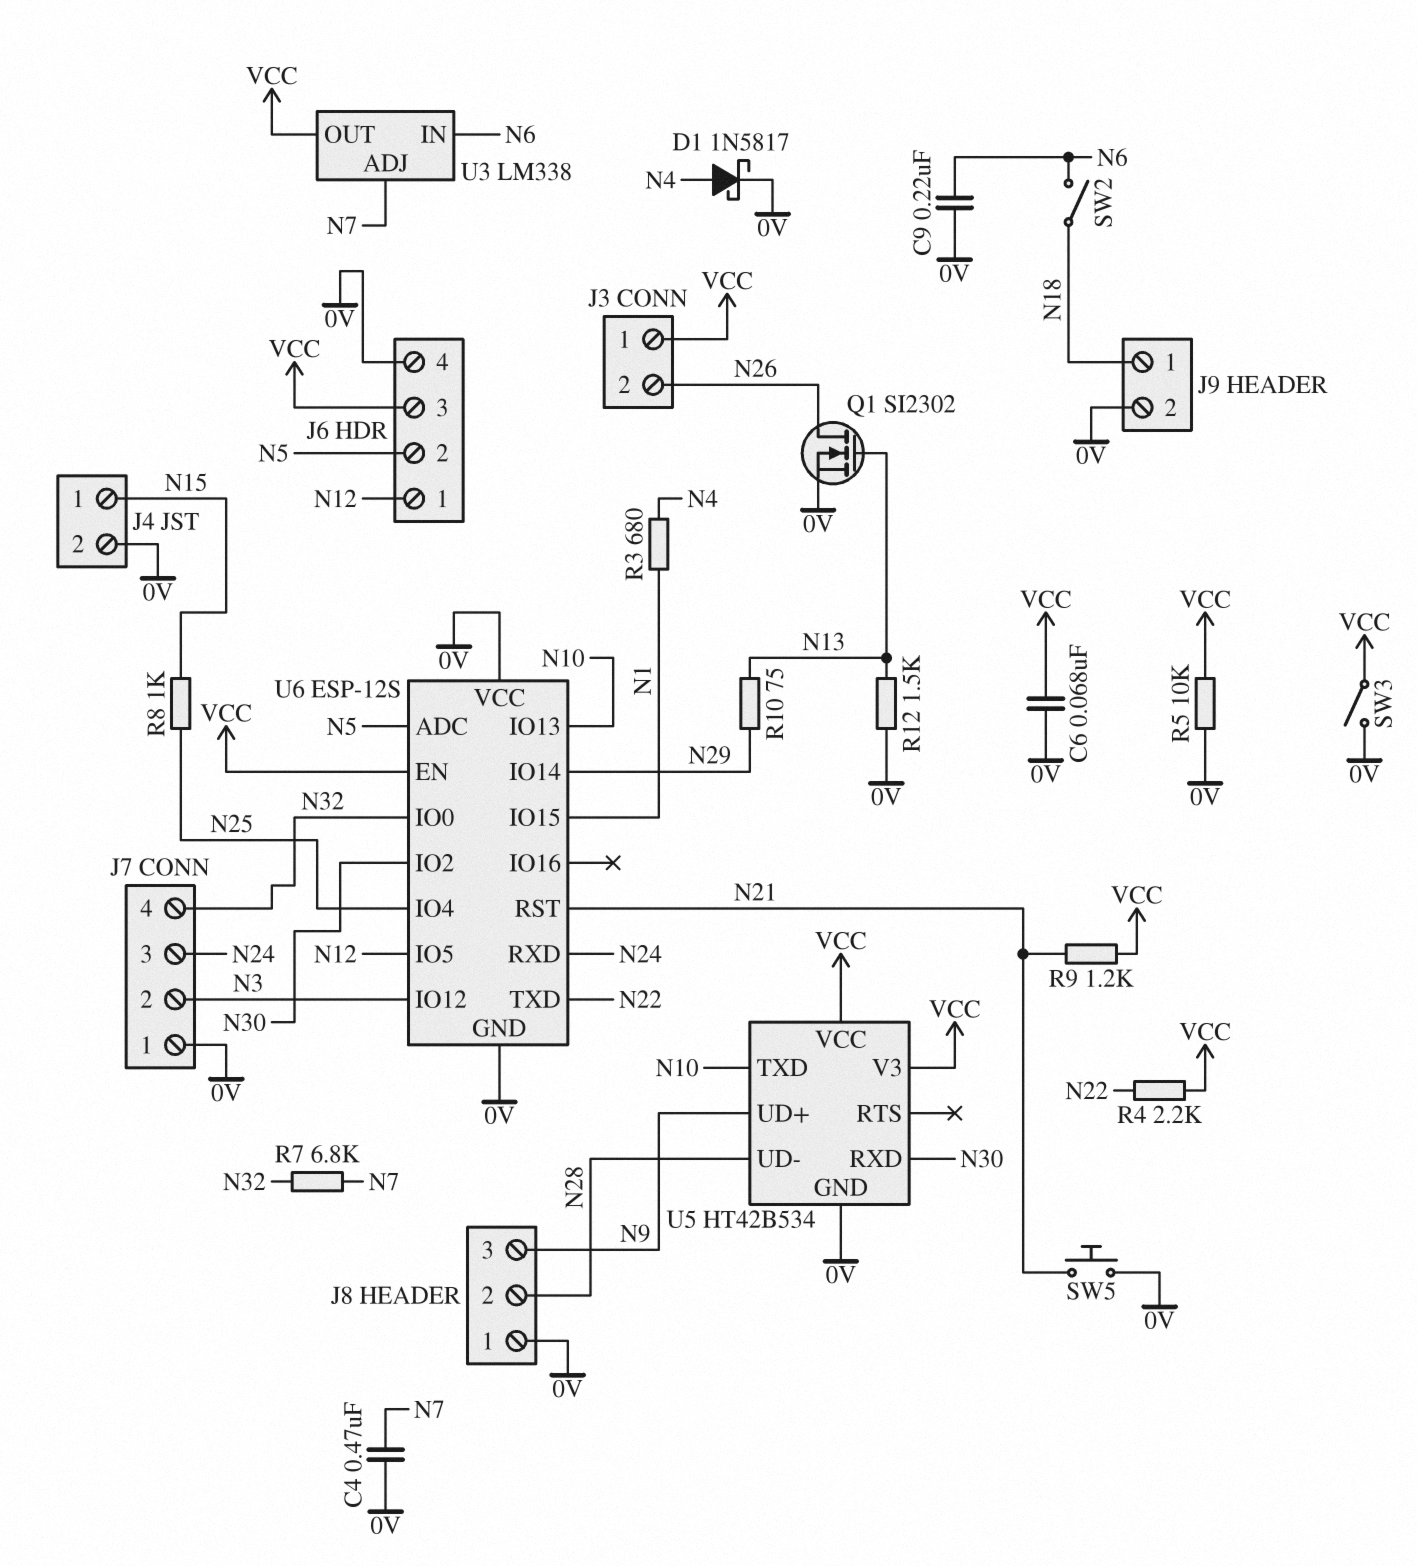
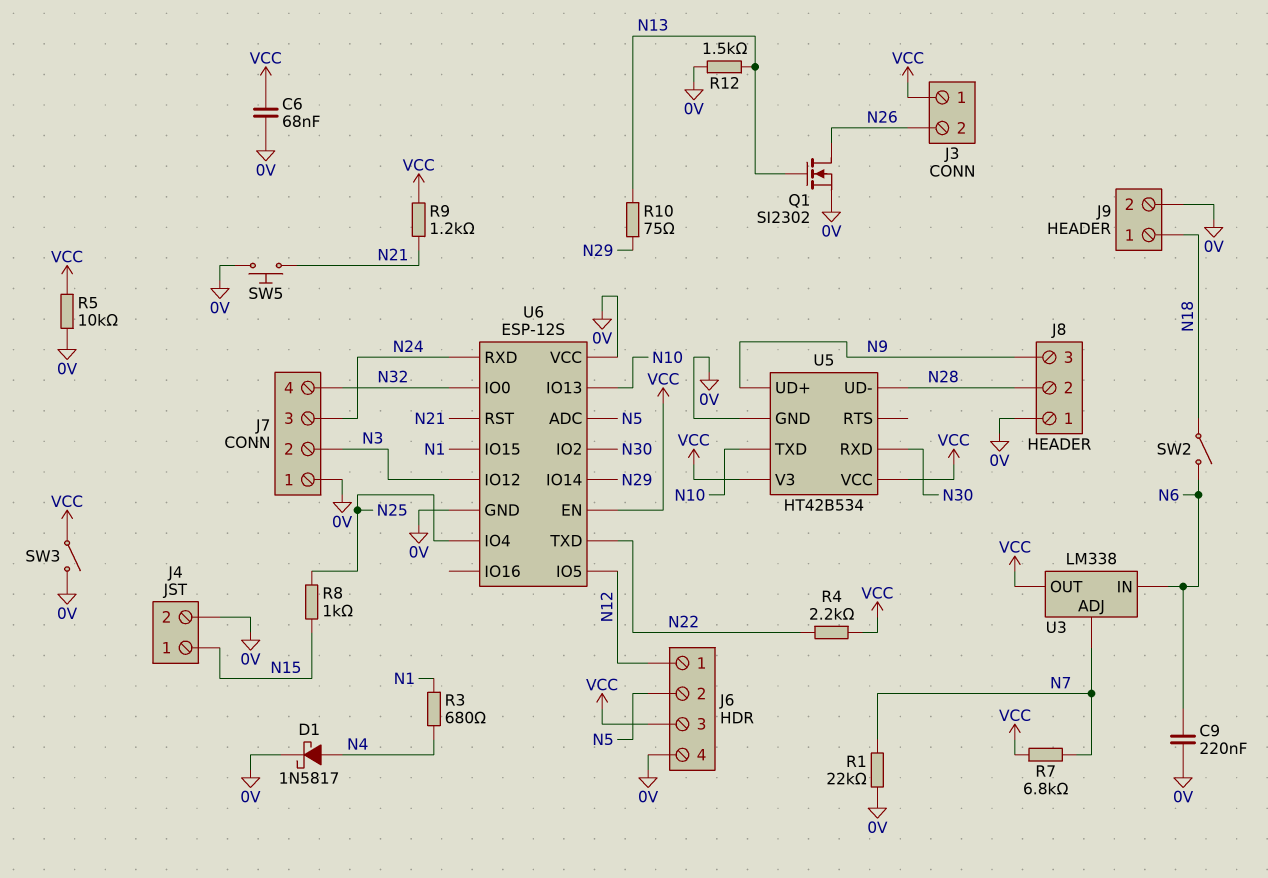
C4: 470nF (0V, N7) -> none
R1: none -> 22k (0V, N7)
R7: 6.8k (N7, N32) -> 6.8k (N7, VCC)

